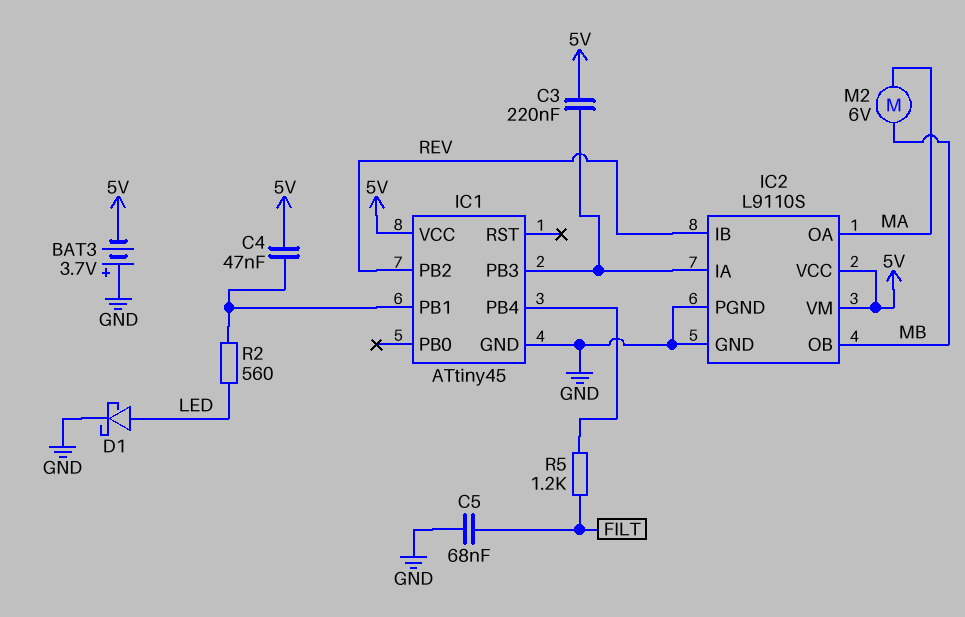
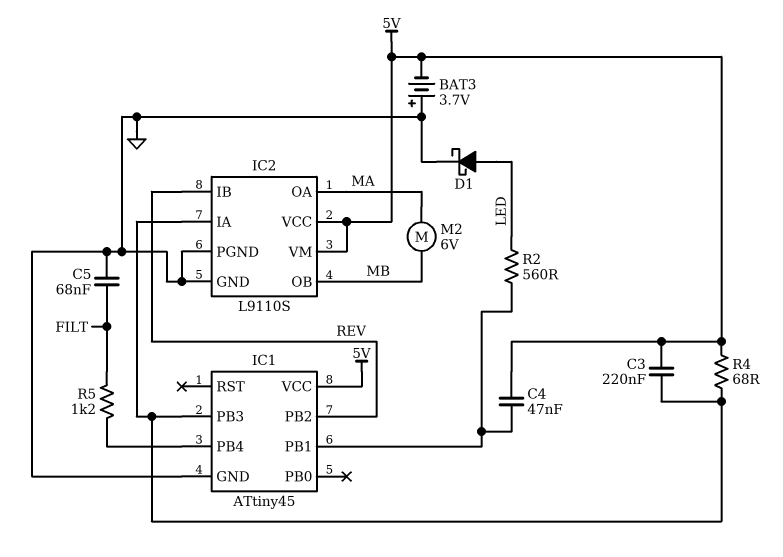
R4: none -> 68 (5V, IC1/PB3)

